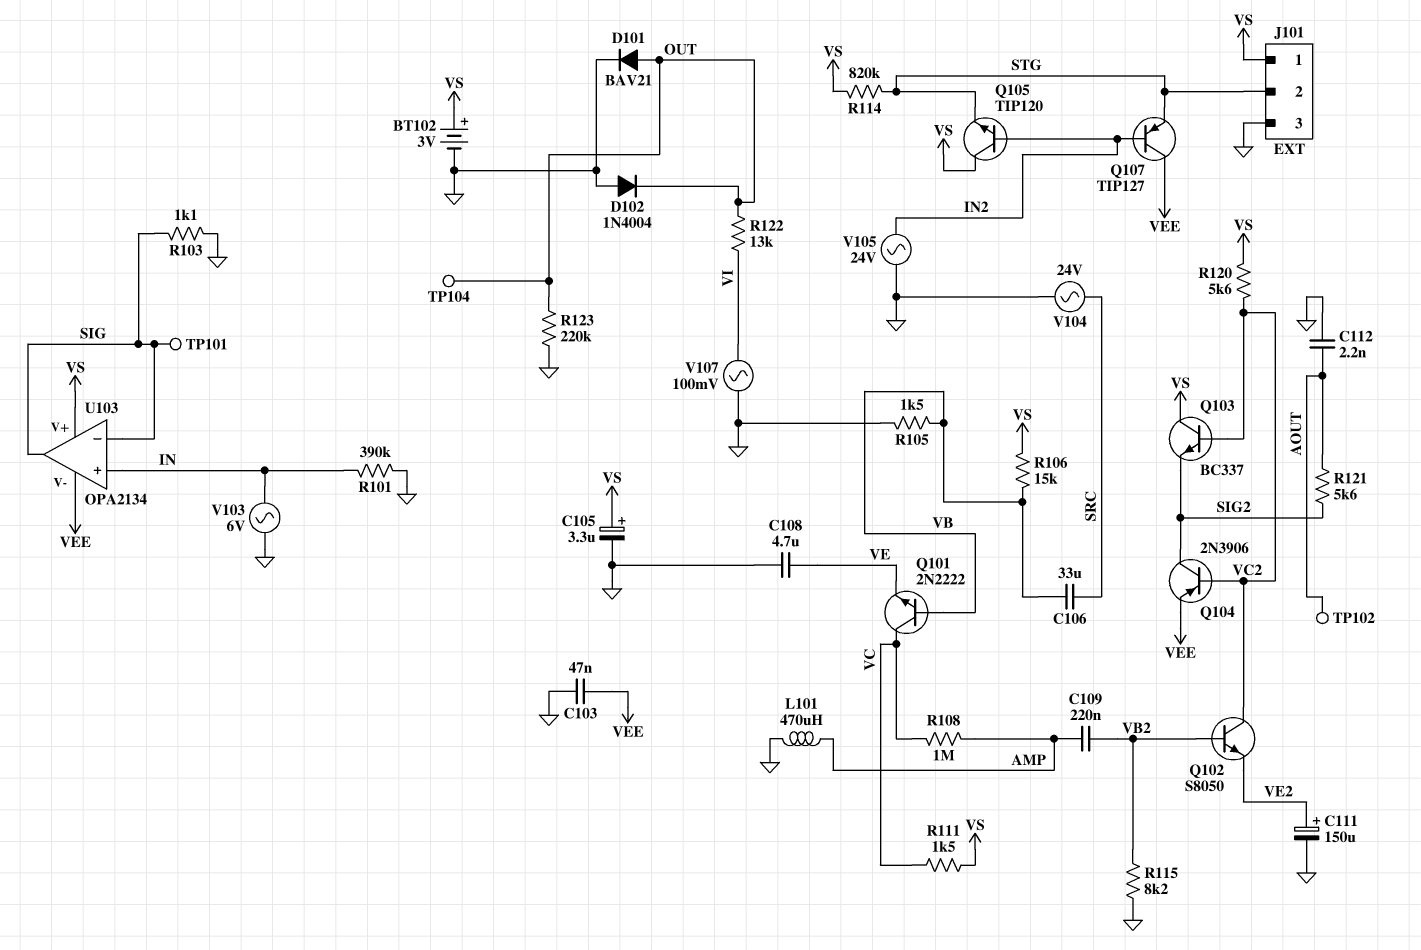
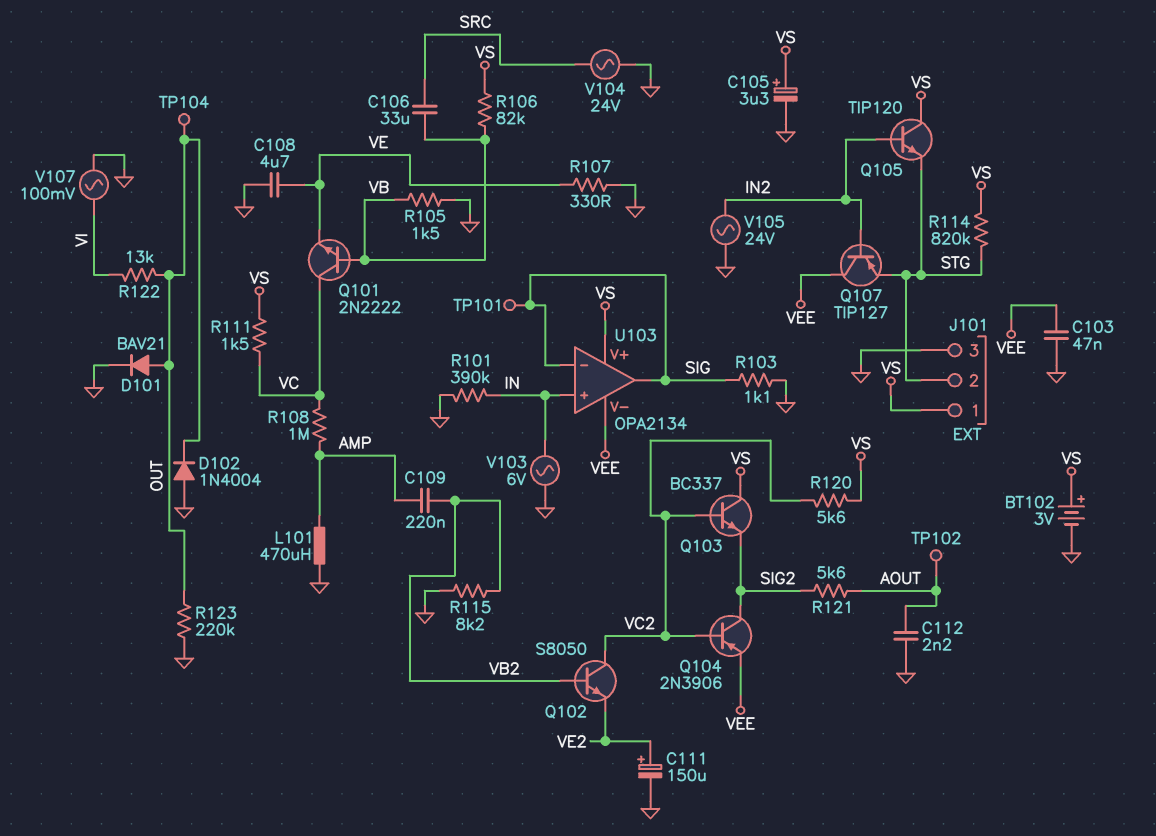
R106: 15k (VB, VS) -> 82k (VB, VS)
R107: none -> 330 (GND, VE)

